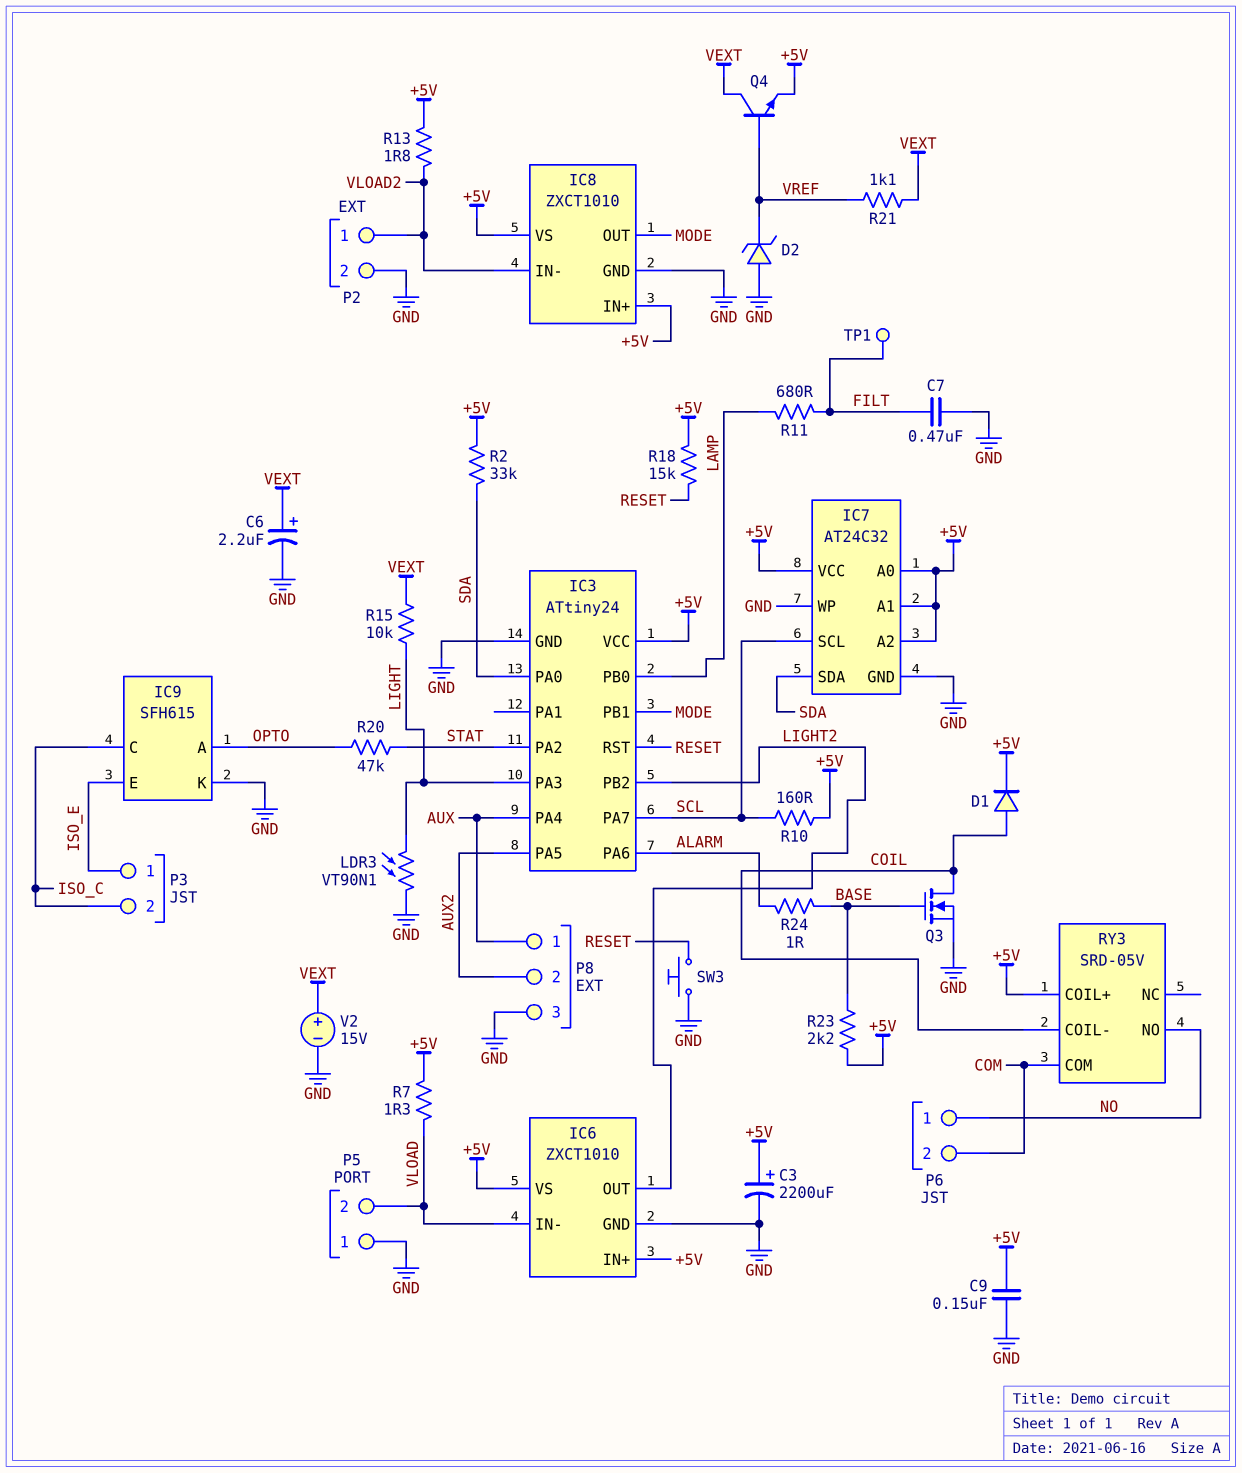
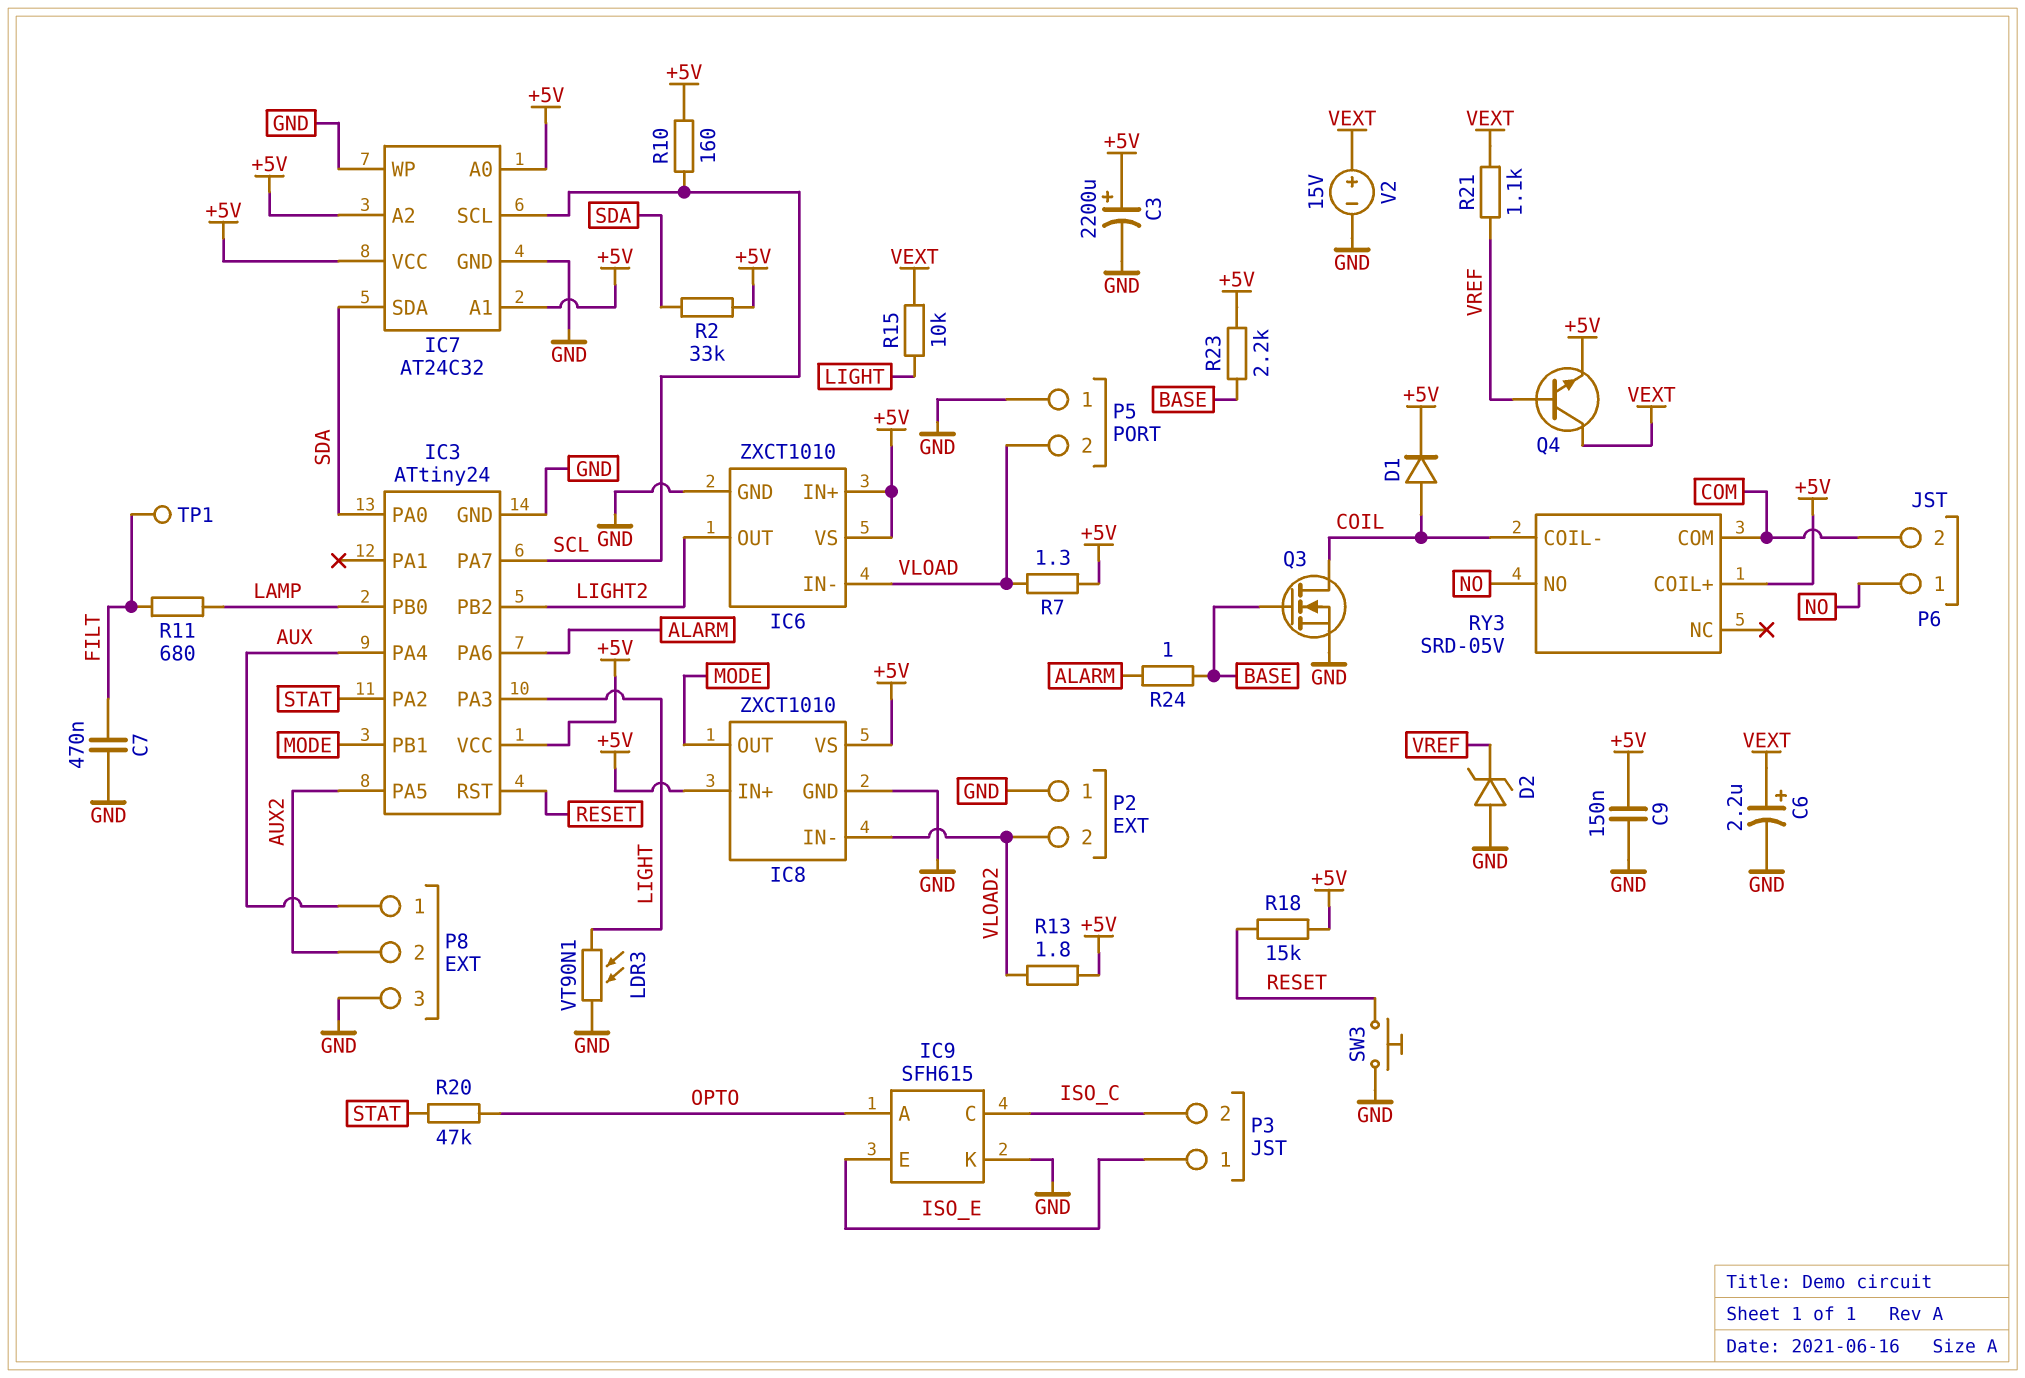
P2 pin 1: VLOAD2 -> GND
P2 pin 2: GND -> VLOAD2

